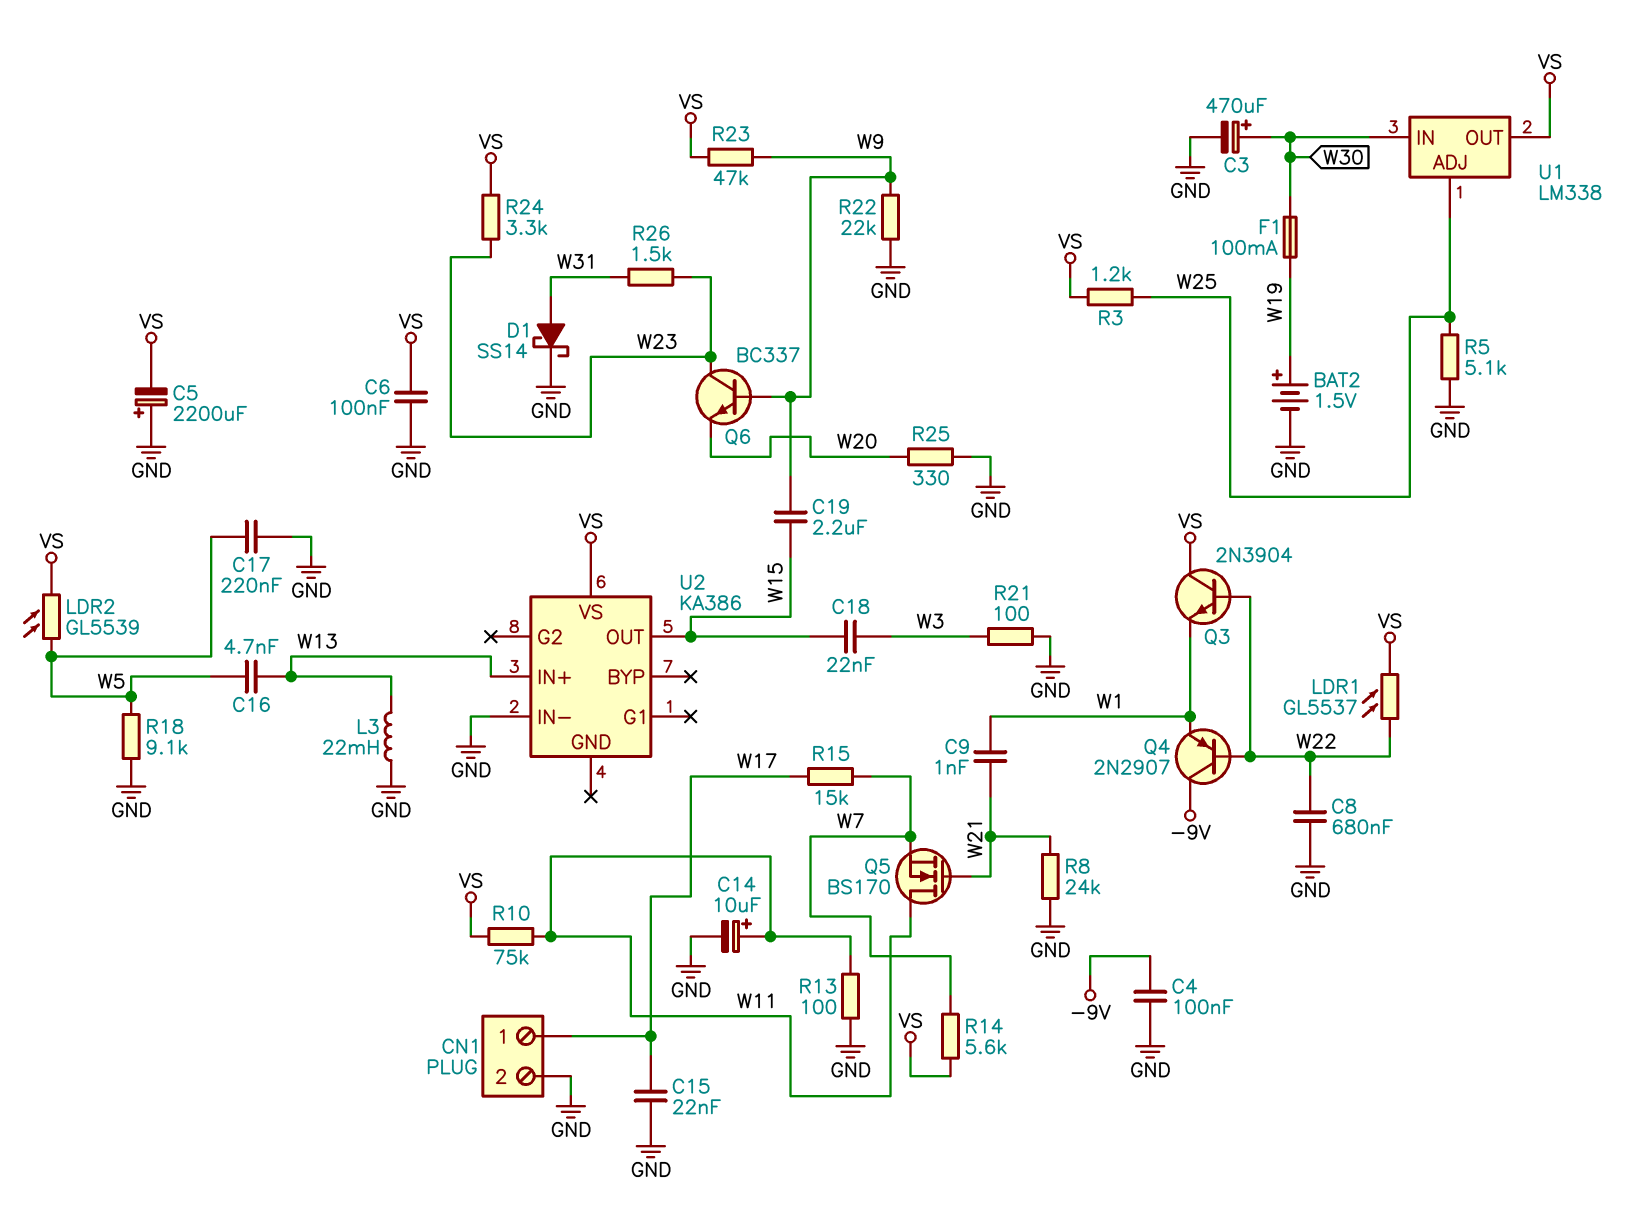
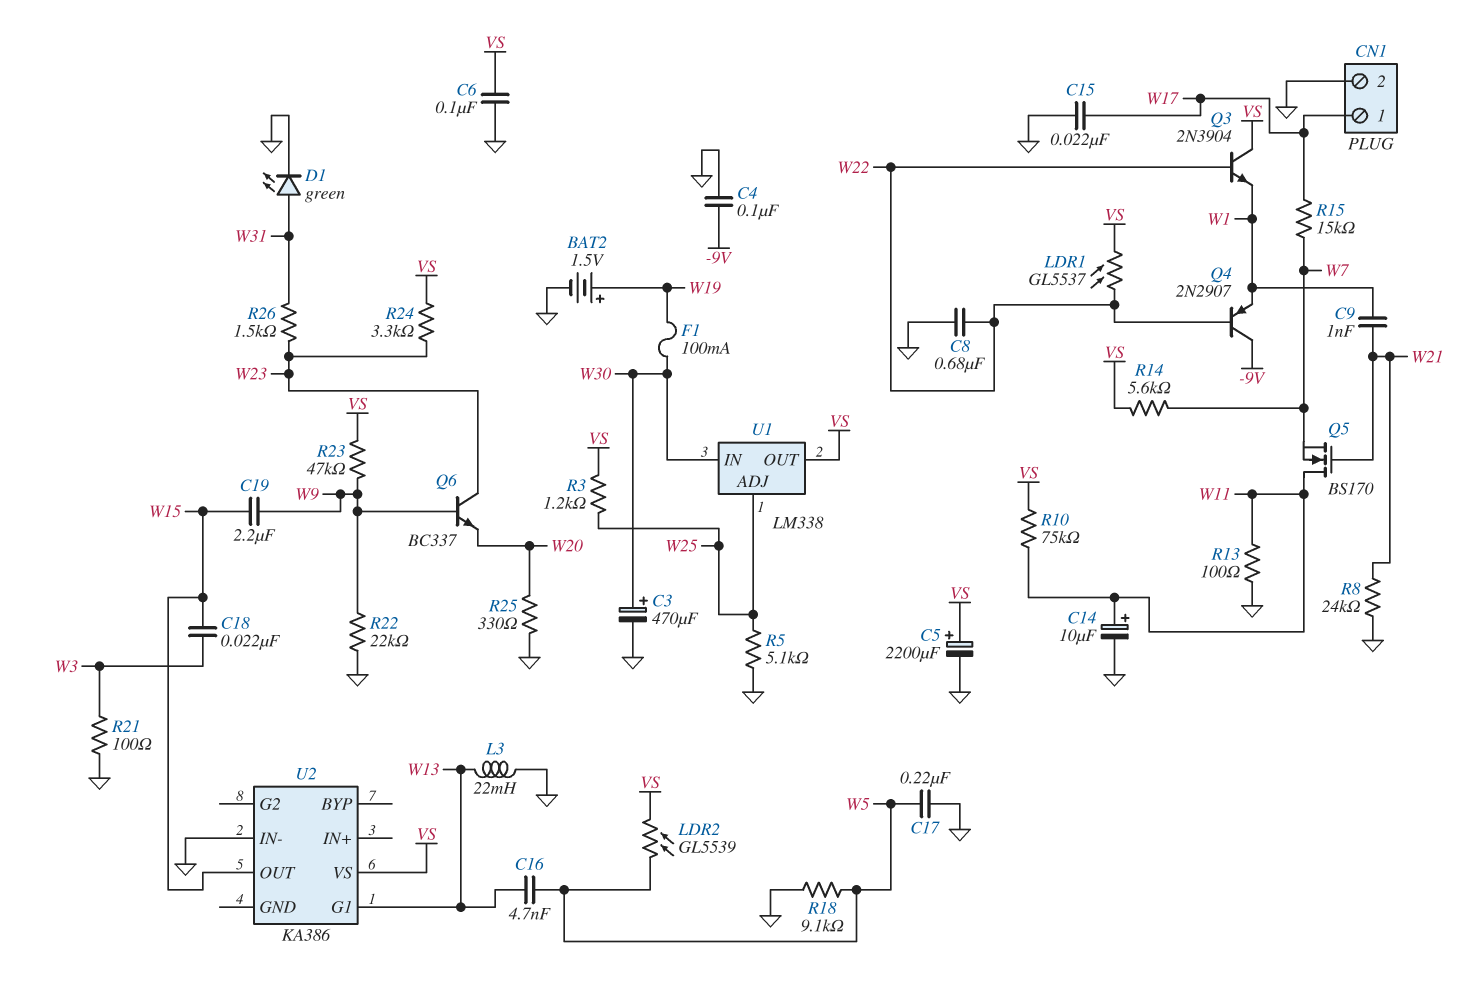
C5: 2200uF (plus GND, minus VS) -> 2200uF (plus VS, minus GND)
D1: schottky SS14 (A W31, K GND) -> LED green (A W31, K GND)
U2 pin G1: none -> W13
U2 pin IN+: W13 -> none

